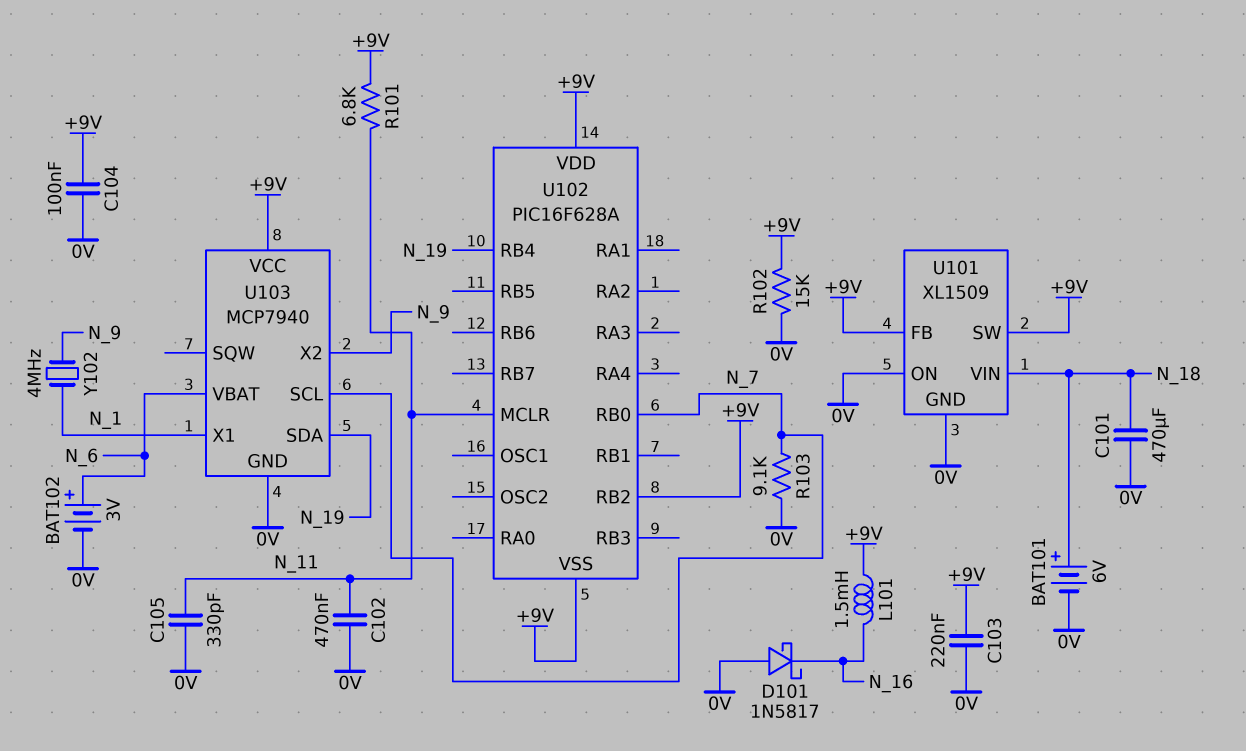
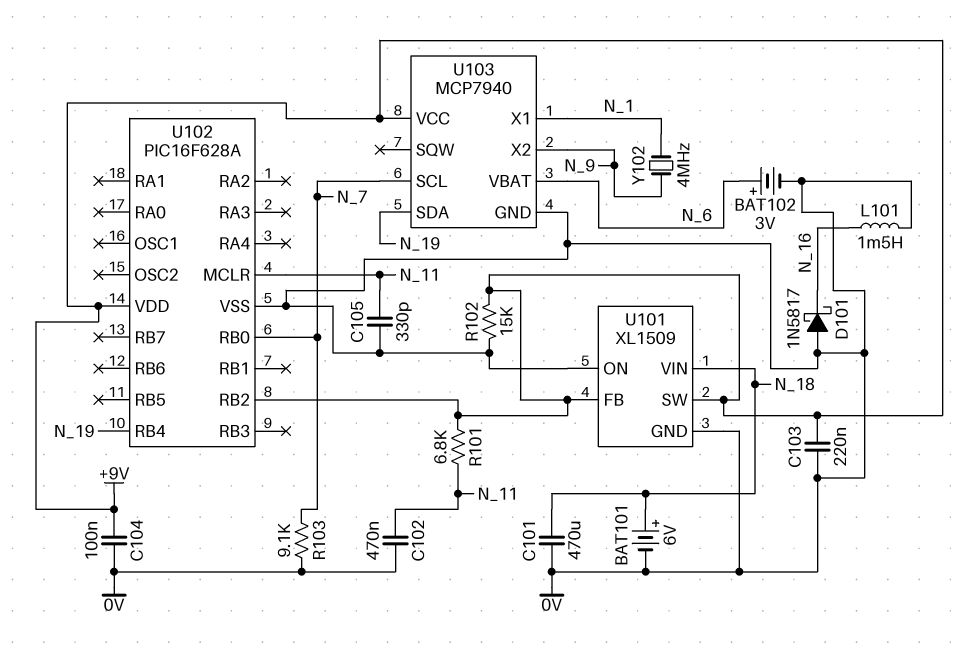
L101: 1.5mH (+9V, N_16) -> 1.5mH (0V, N_16)
U102 pin VSS: +9V -> 0V

